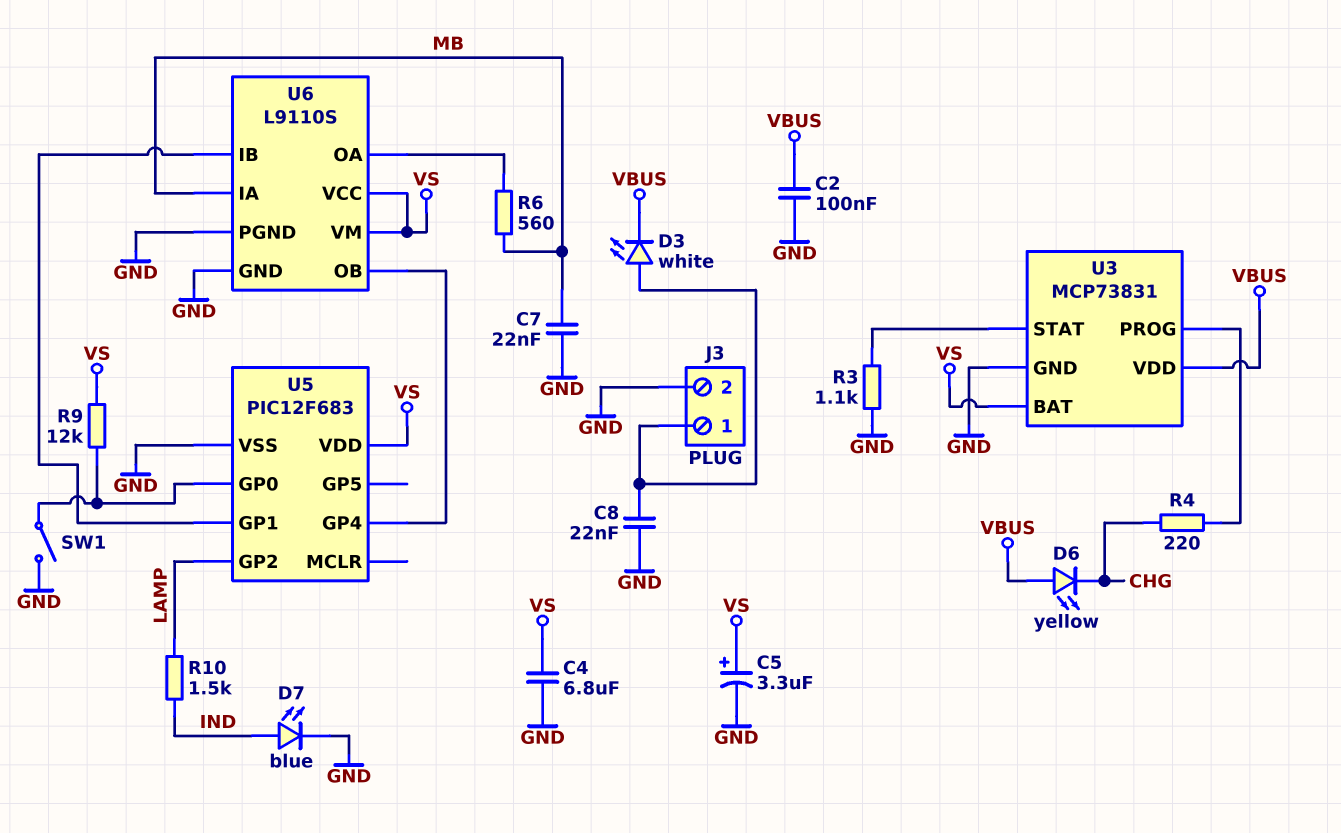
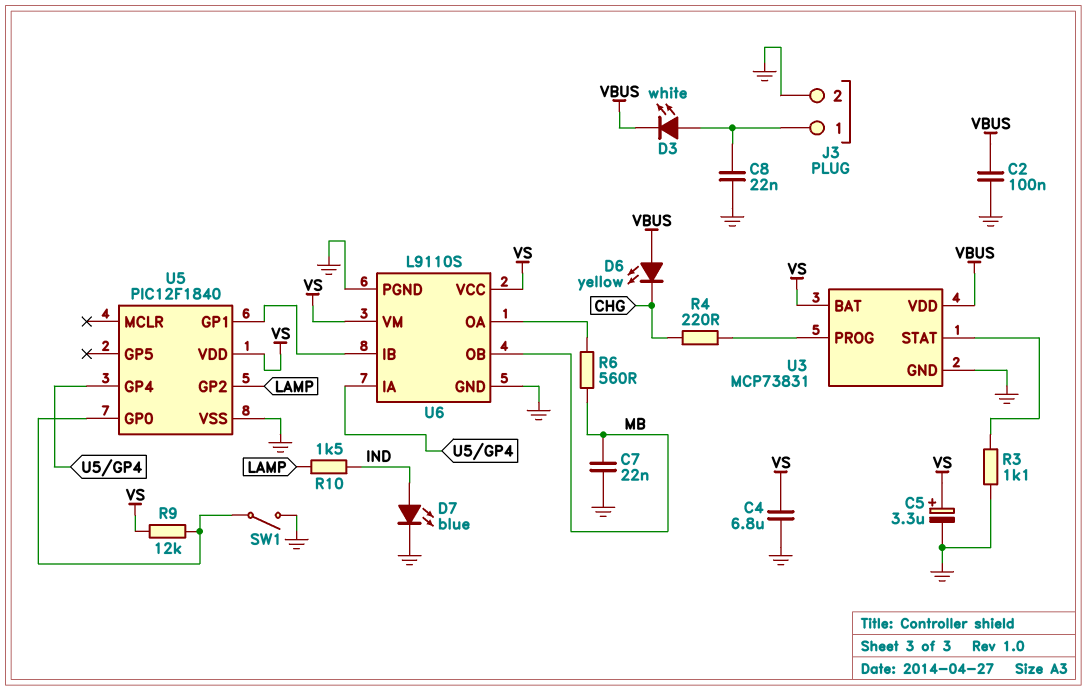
U5: PIC12F683 -> PIC12F1840
U6 pin IA: MB -> U5/GP4
U6 pin OB: U5/GP4 -> MB

